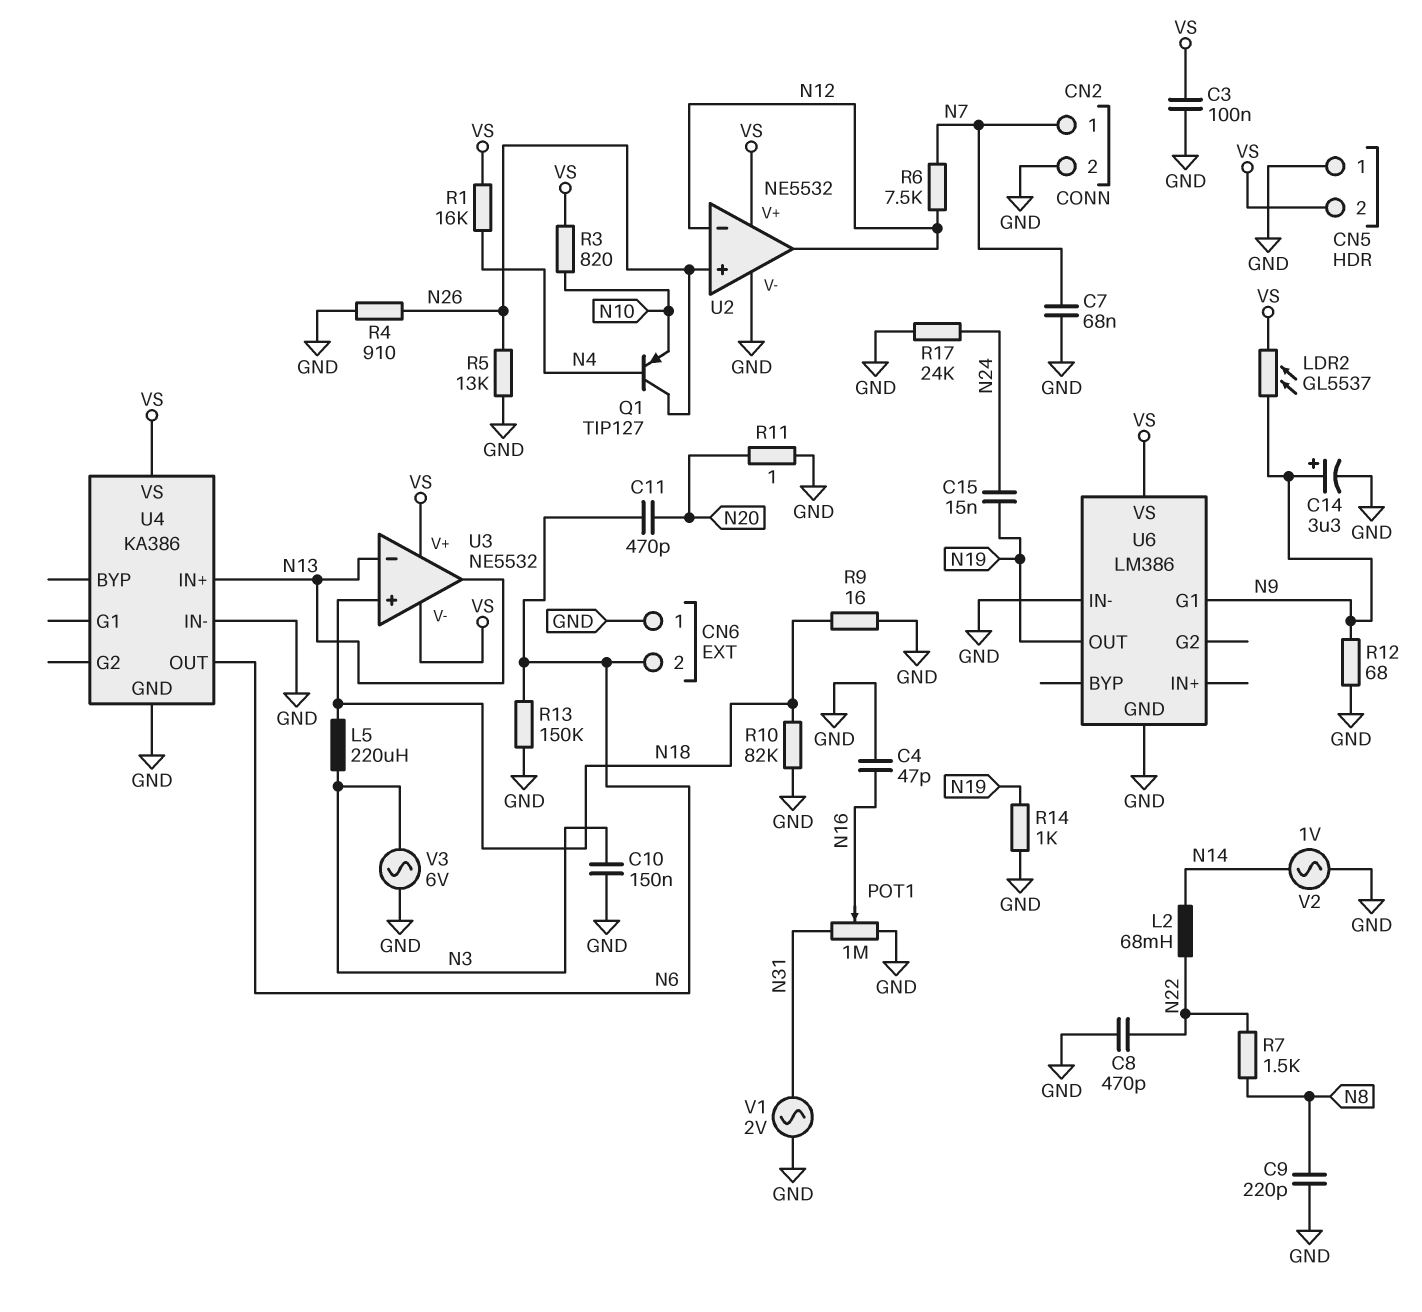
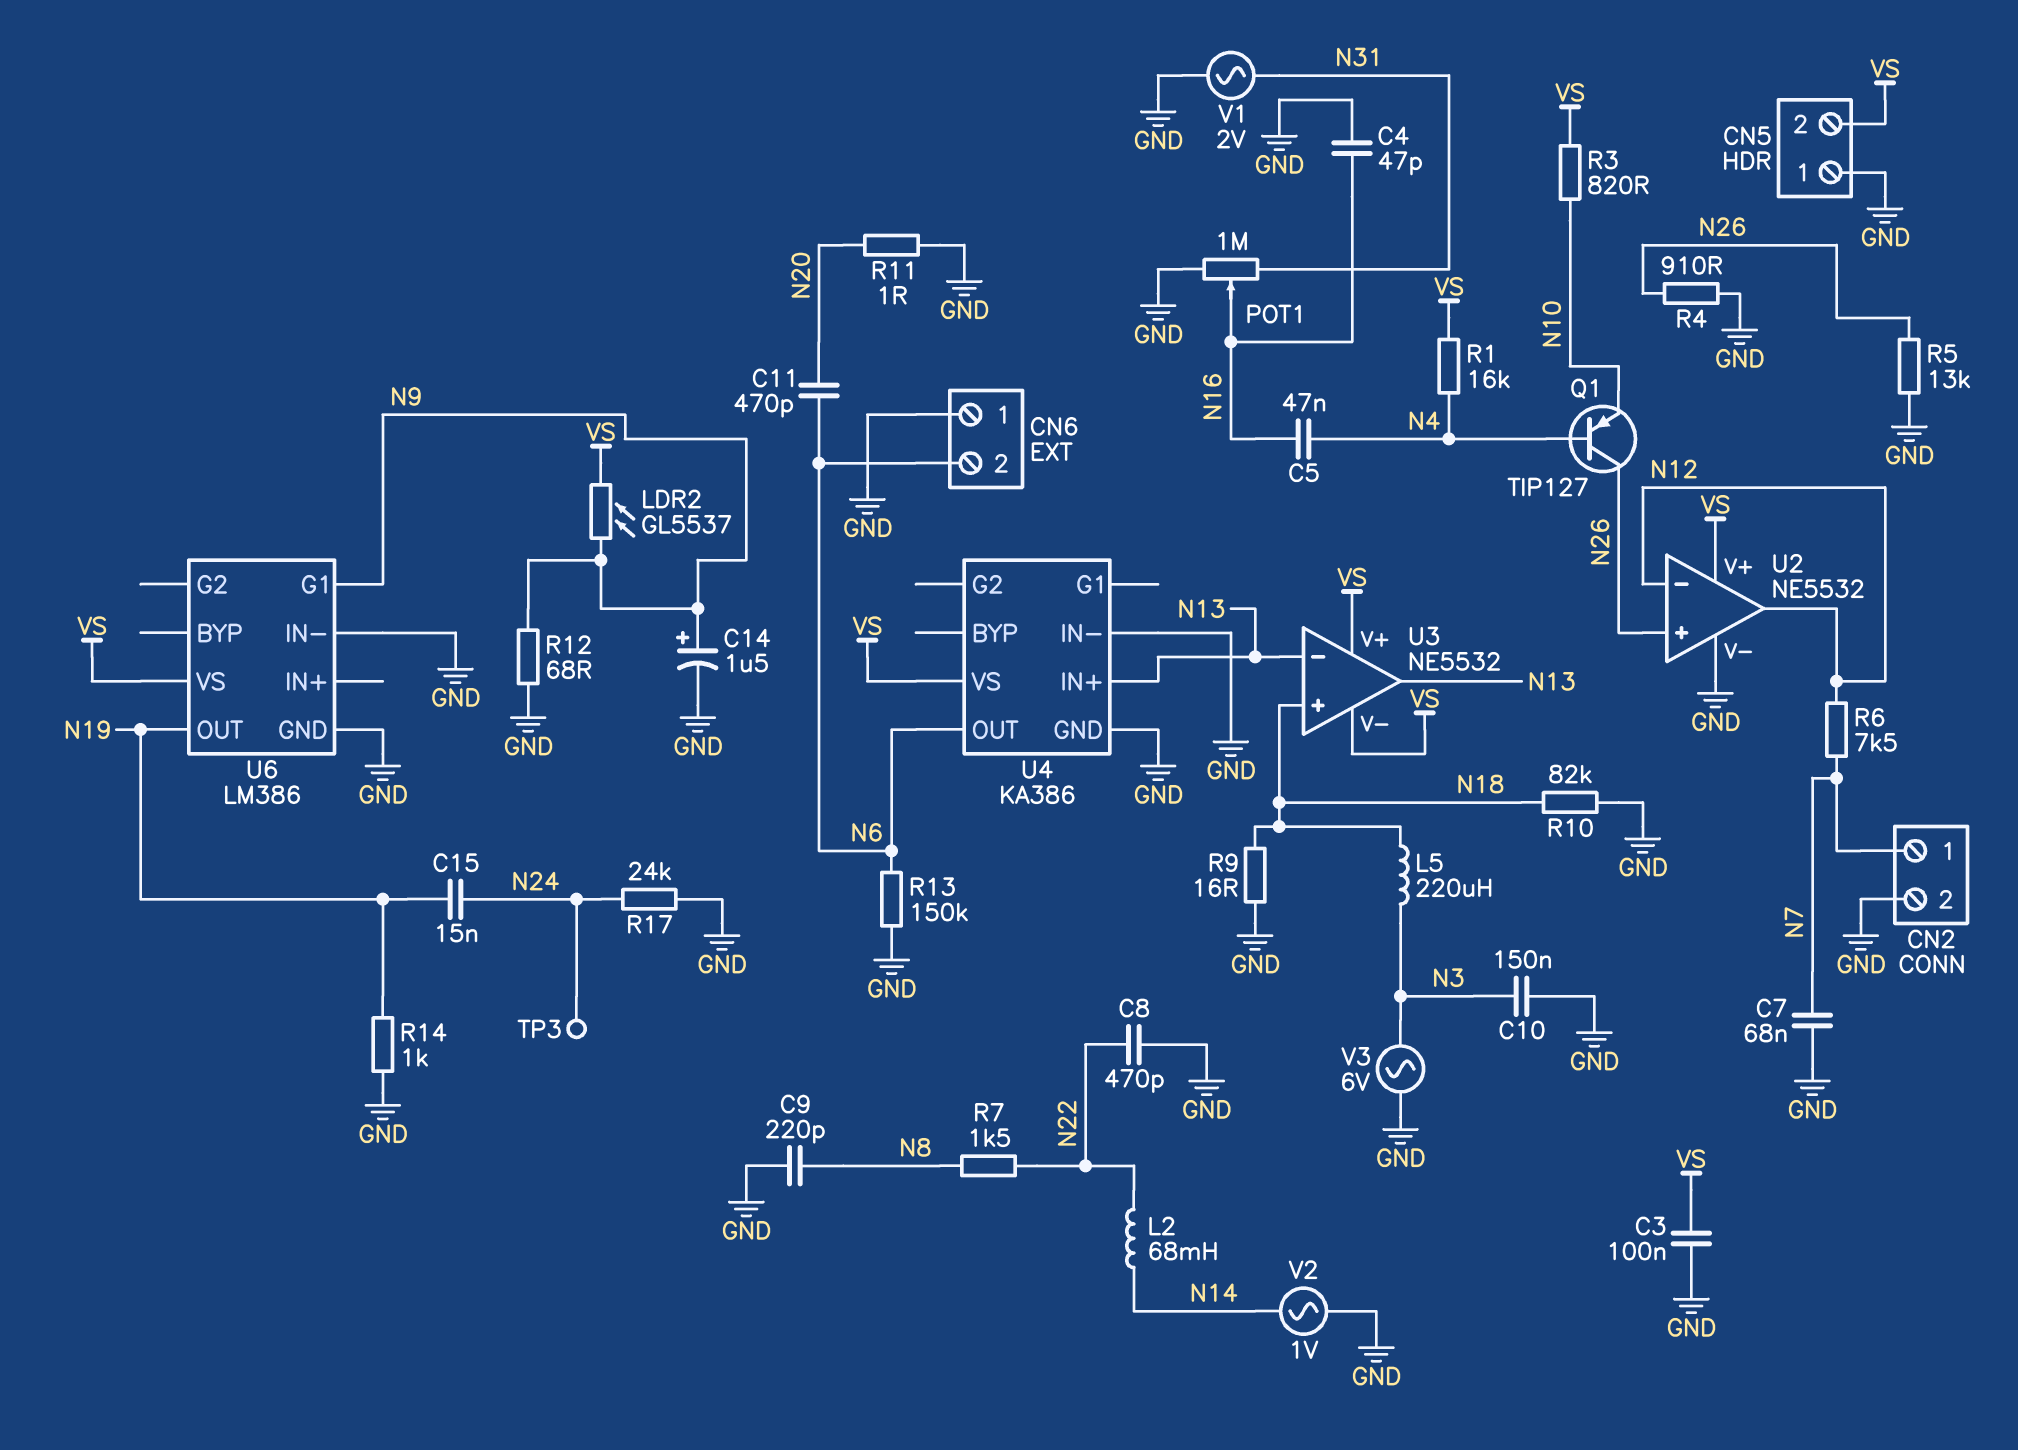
C5: none -> 47nF (N4, N16)
C14: 3.3uF (plus N9, minus GND) -> 1.5uF (plus N9, minus GND)
TP3: none -> test point (N24)

